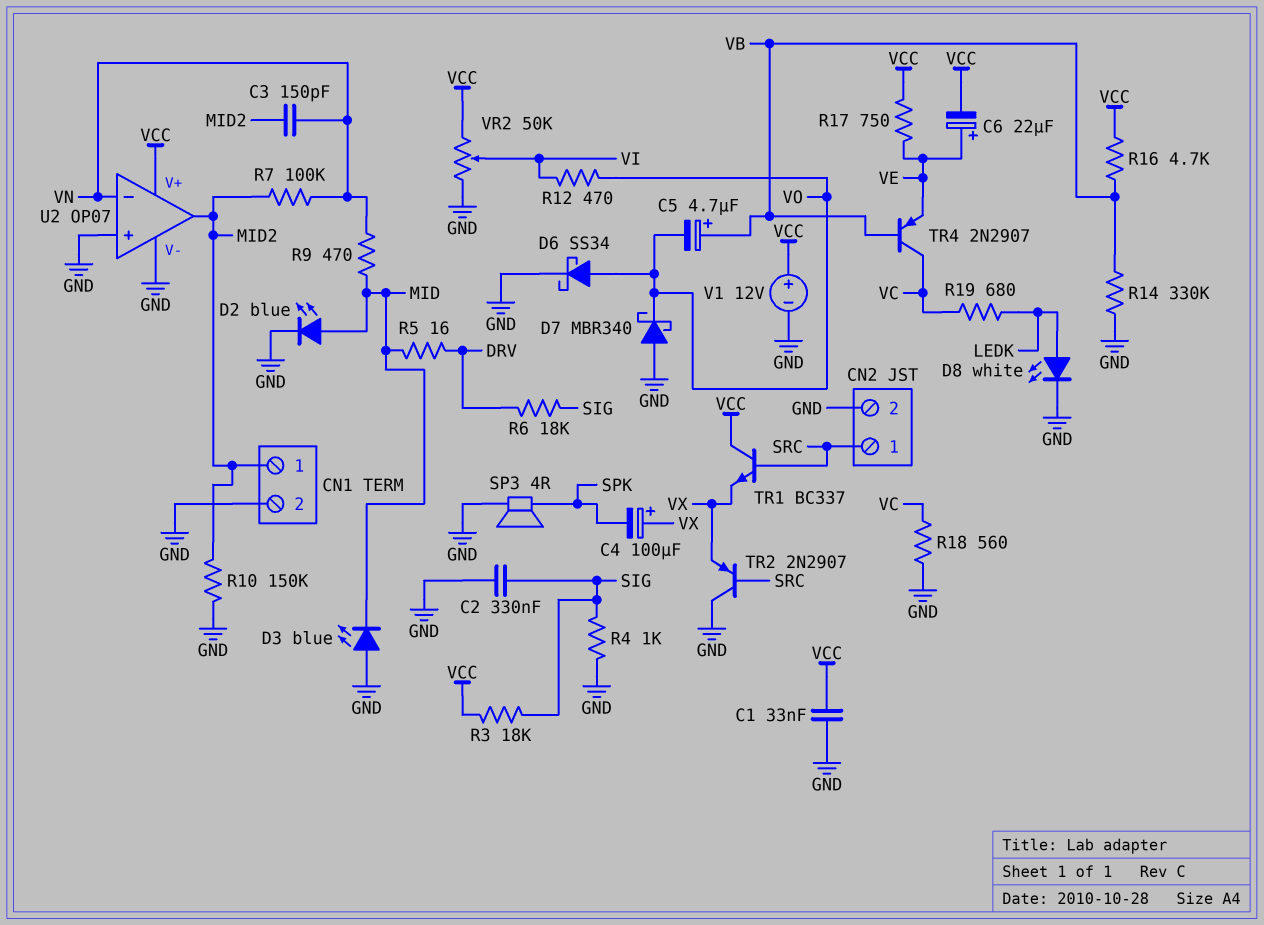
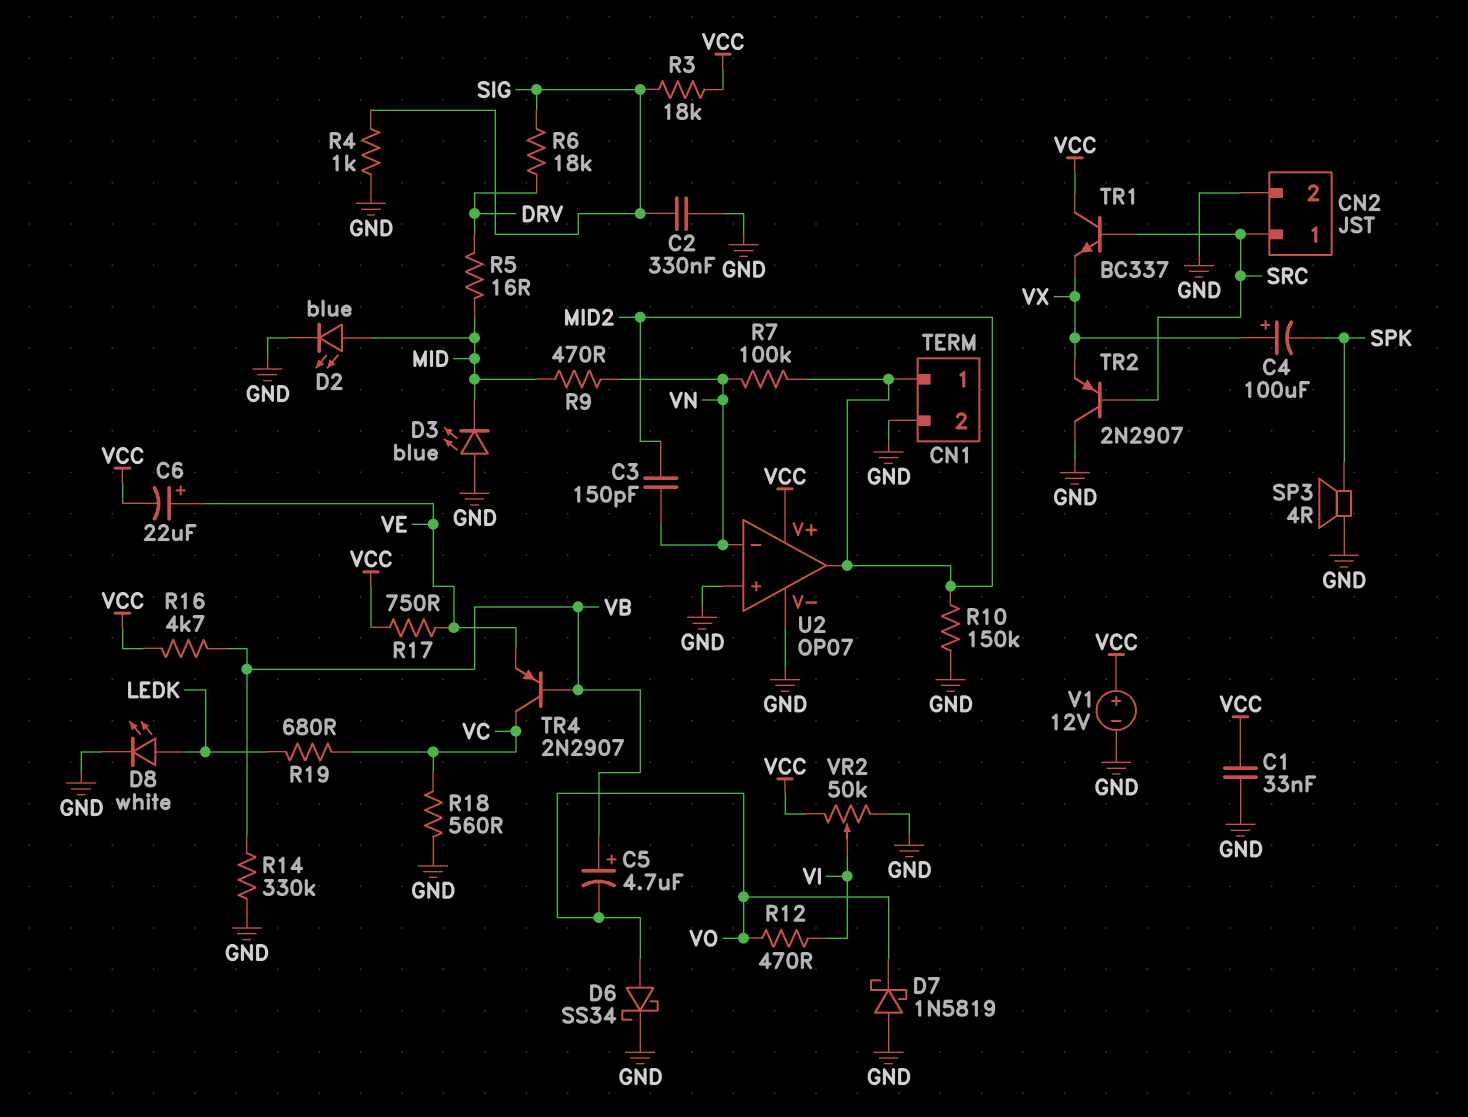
D7: schottky MBR340 (A GND, K VO) -> schottky 1N5819 (A GND, K VO)

